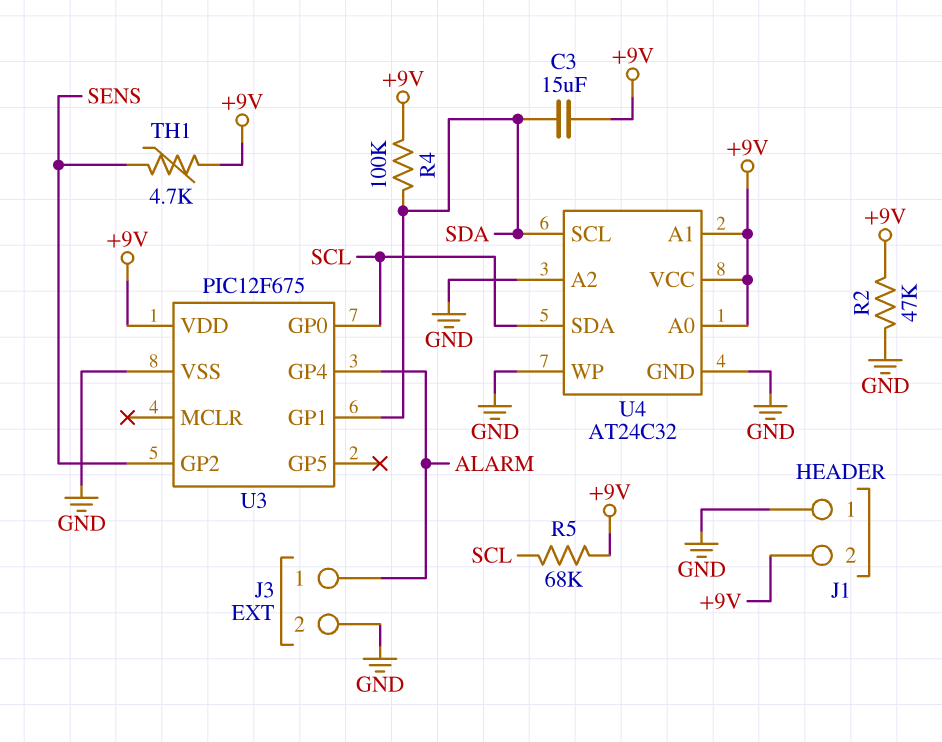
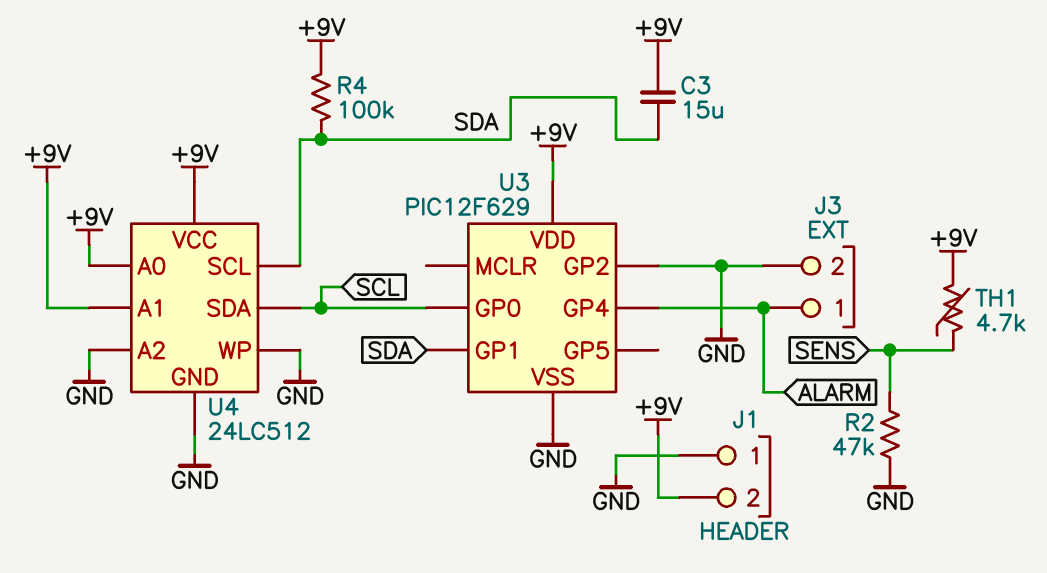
R2: 47k (+9V, GND) -> 47k (GND, SENS)
R5: 68k (+9V, SCL) -> none
U3: PIC12F675 -> PIC12F629
U3 pin GP2: SENS -> GND
U4: AT24C32 -> 24LC512

